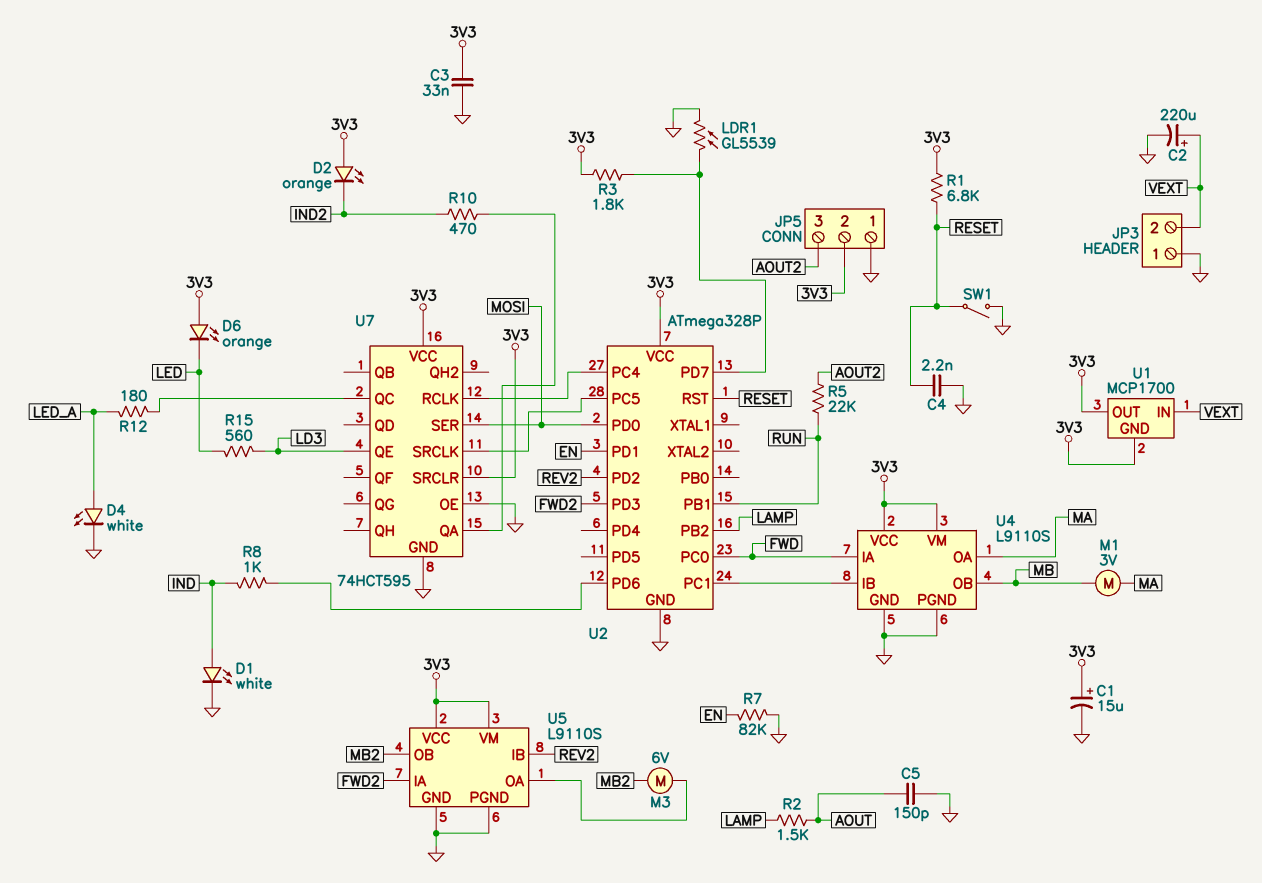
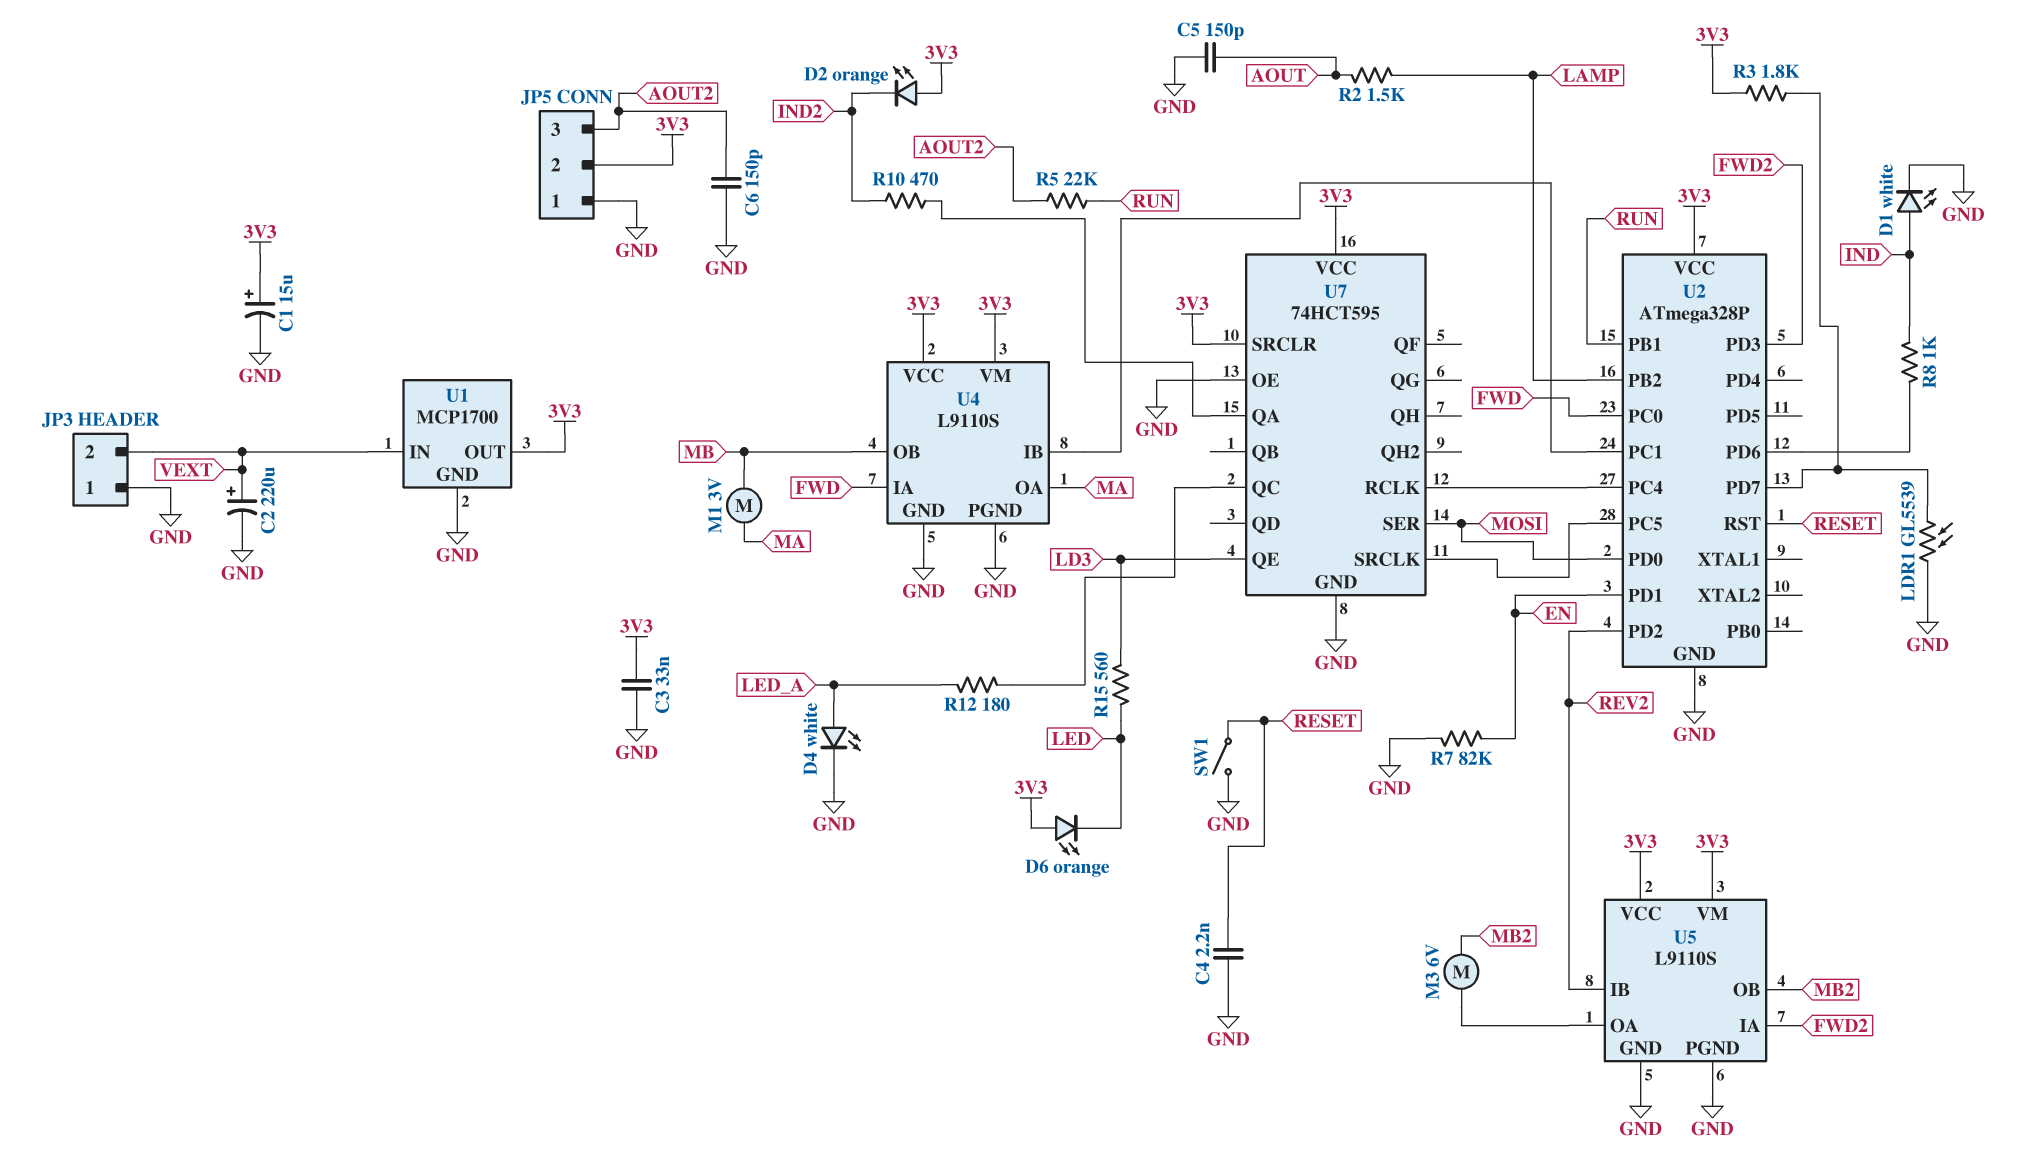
C6: none -> 150pF (AOUT2, GND)
R1: 6.8k (3V3, RESET) -> none
U1 pin GND: 3V3 -> GND

